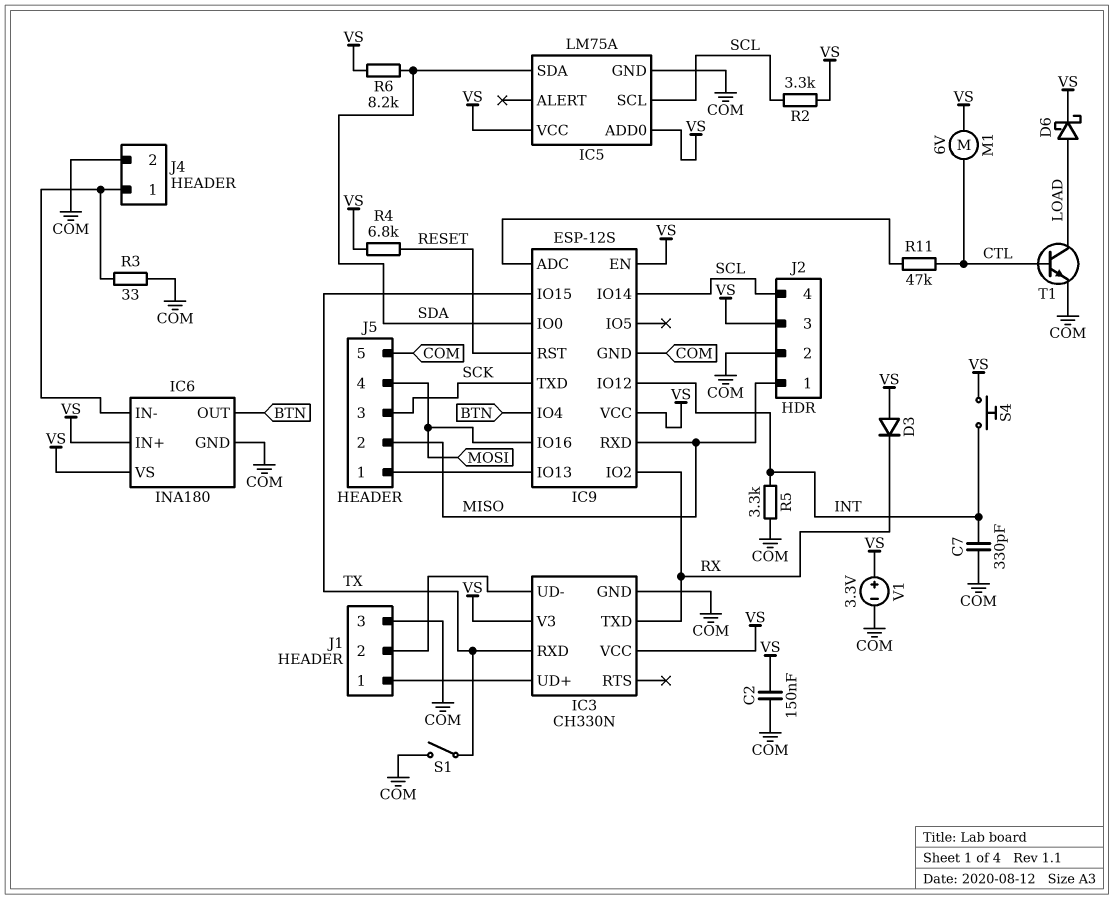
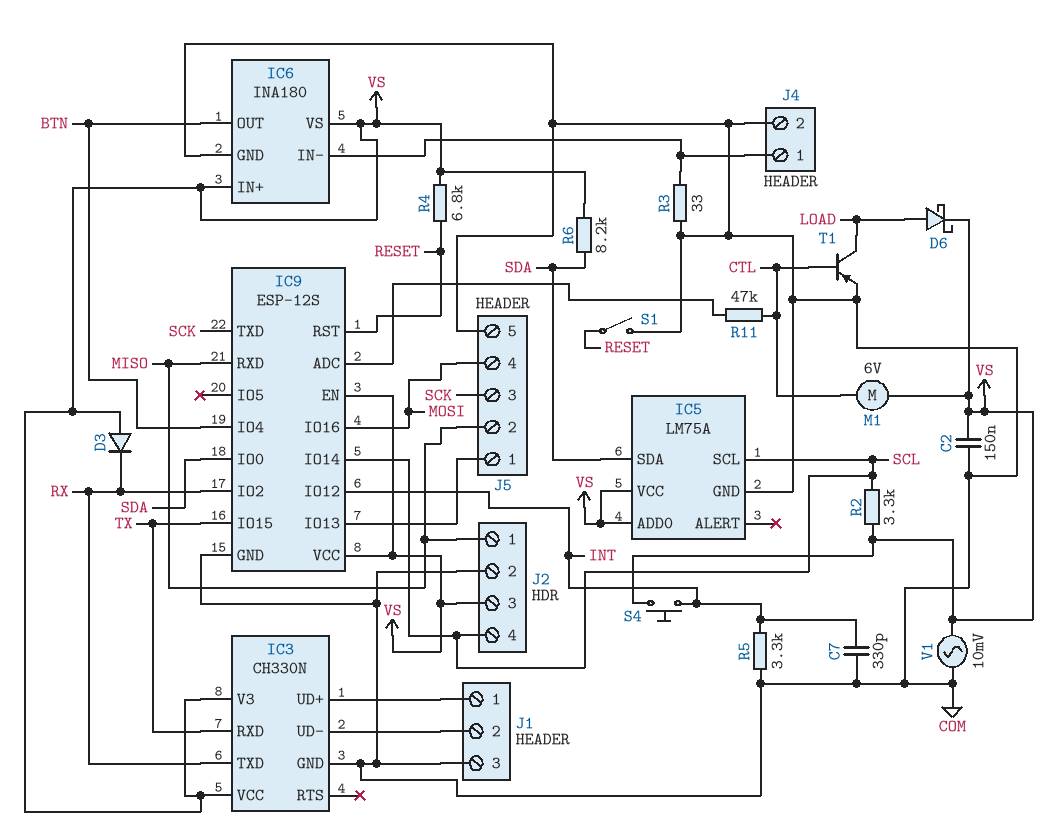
S1: switch (COM, TX) -> switch (COM, RESET)
T1: NPN (B CTL, C LOAD, E COM) -> PNP (B CTL, C LOAD, E COM)
V1: 3.3V (plus VS, minus COM) -> AC 10mV (COM, VS)

